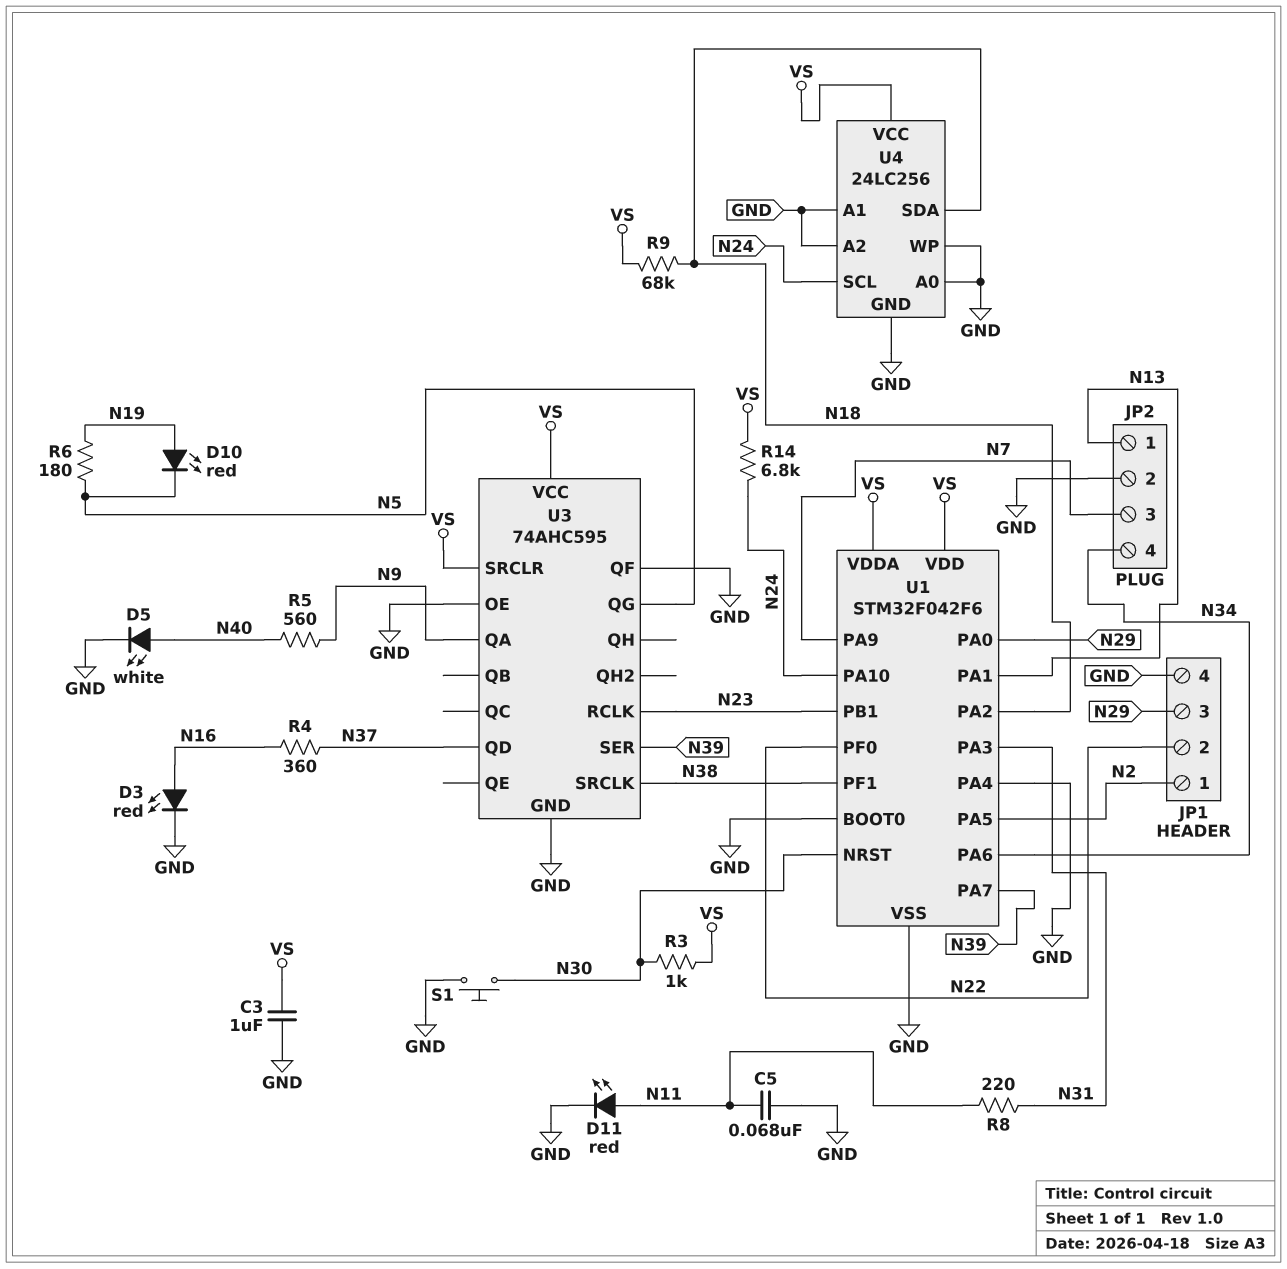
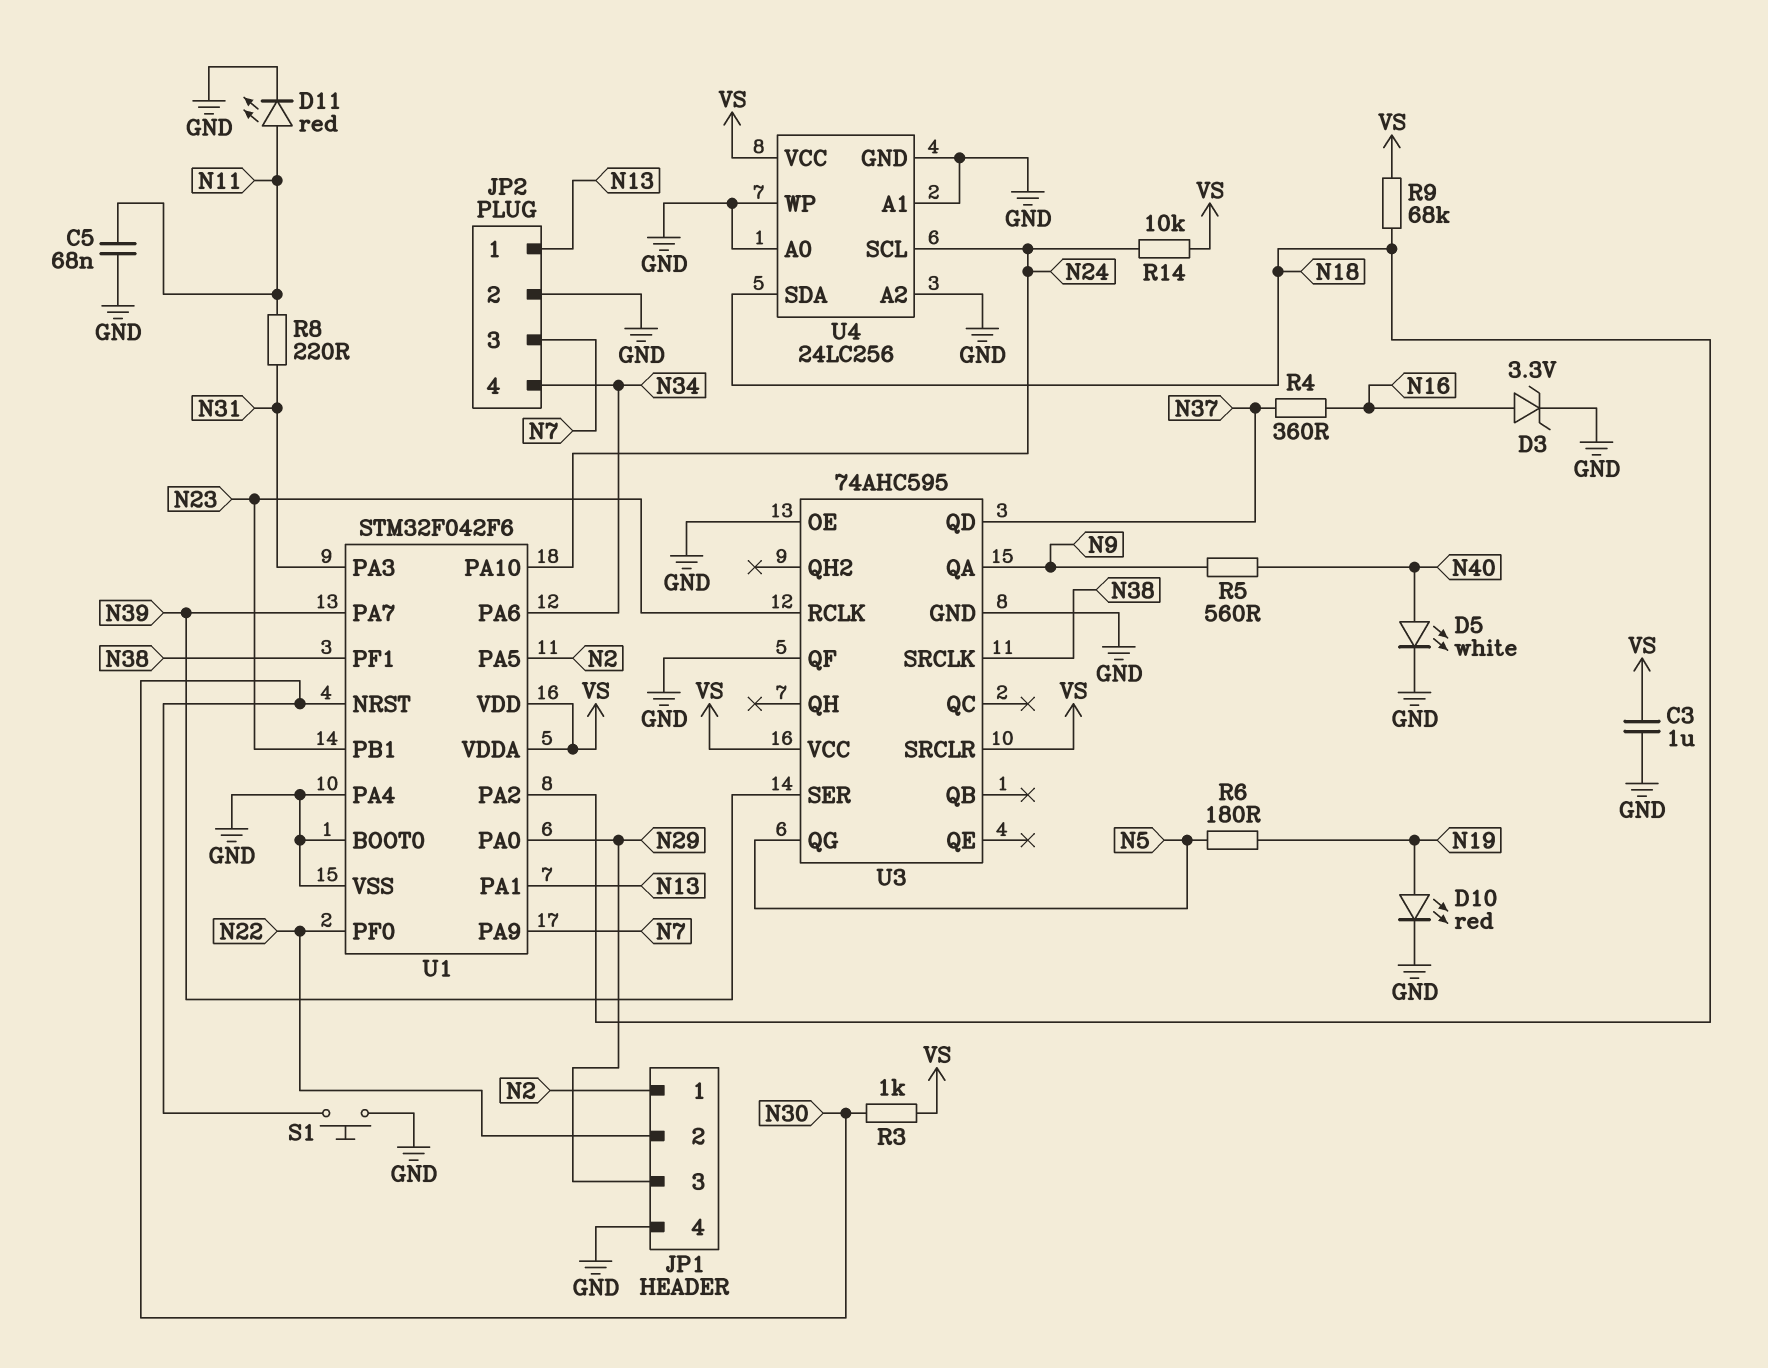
D3: LED red (A N16, K GND) -> zener 3.3V (A N16, K GND)
D10: LED red (A N19, K N5) -> LED red (A N19, K GND)
R14: 6.8k (N24, VS) -> 10k (N24, VS)

